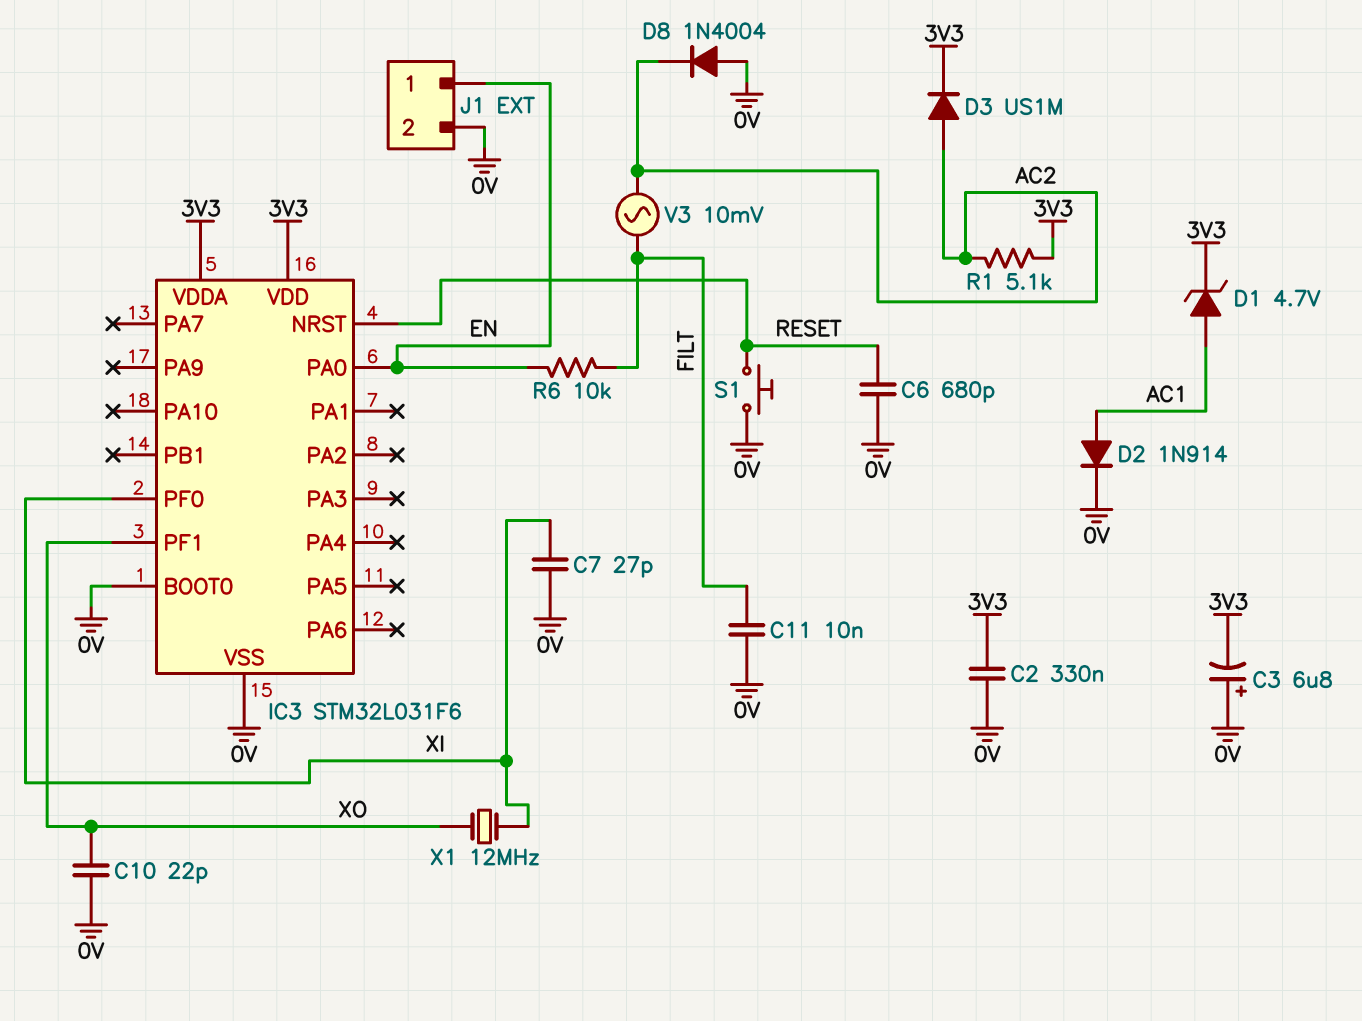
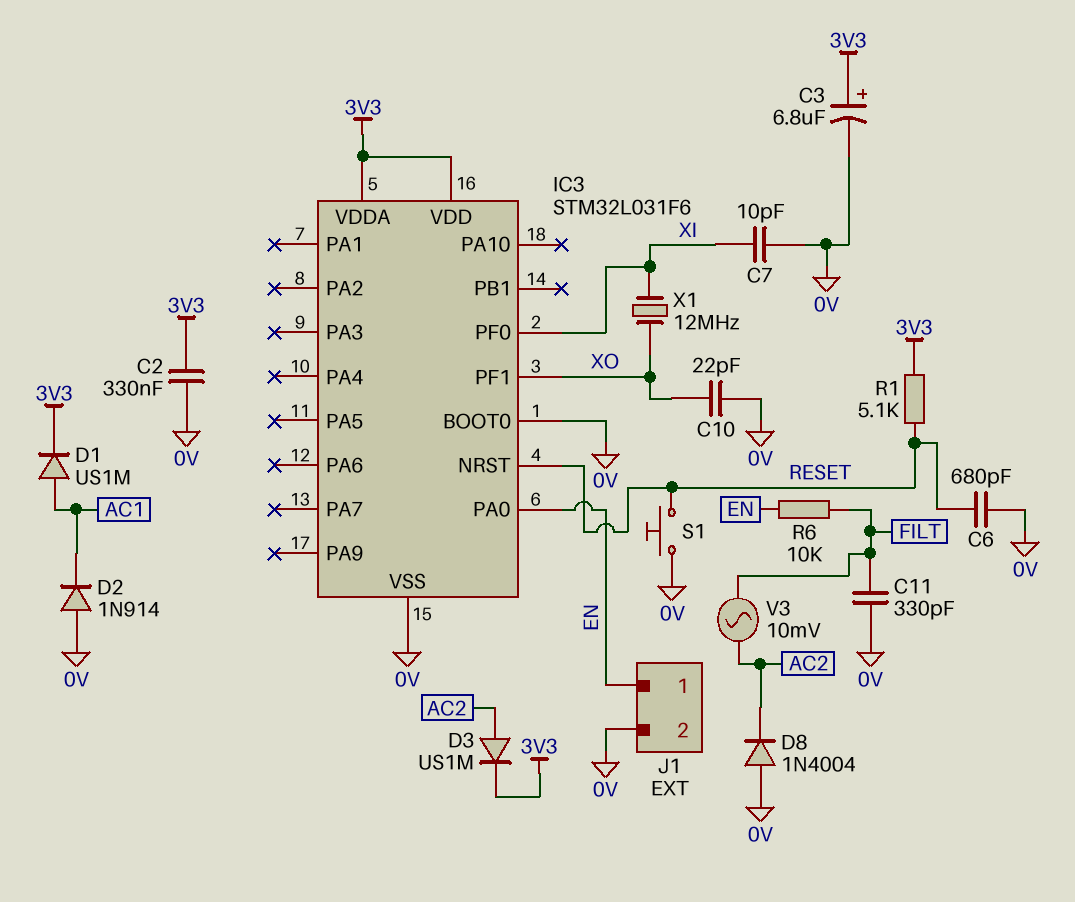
C3: 6.8uF (plus 0V, minus 3V3) -> 6.8uF (plus 3V3, minus 0V)
C7: 27pF (0V, XI) -> 10pF (0V, XI)
C11: 10nF (0V, FILT) -> 330pF (0V, FILT)
D1: zener 4.7V (A AC1, K 3V3) -> diode US1M (A AC1, K 3V3)
D2: diode 1N914 (A AC1, K 0V) -> diode 1N914 (A 0V, K AC1)
R1: 5.1k (3V3, AC2) -> 5.1k (3V3, RESET)

